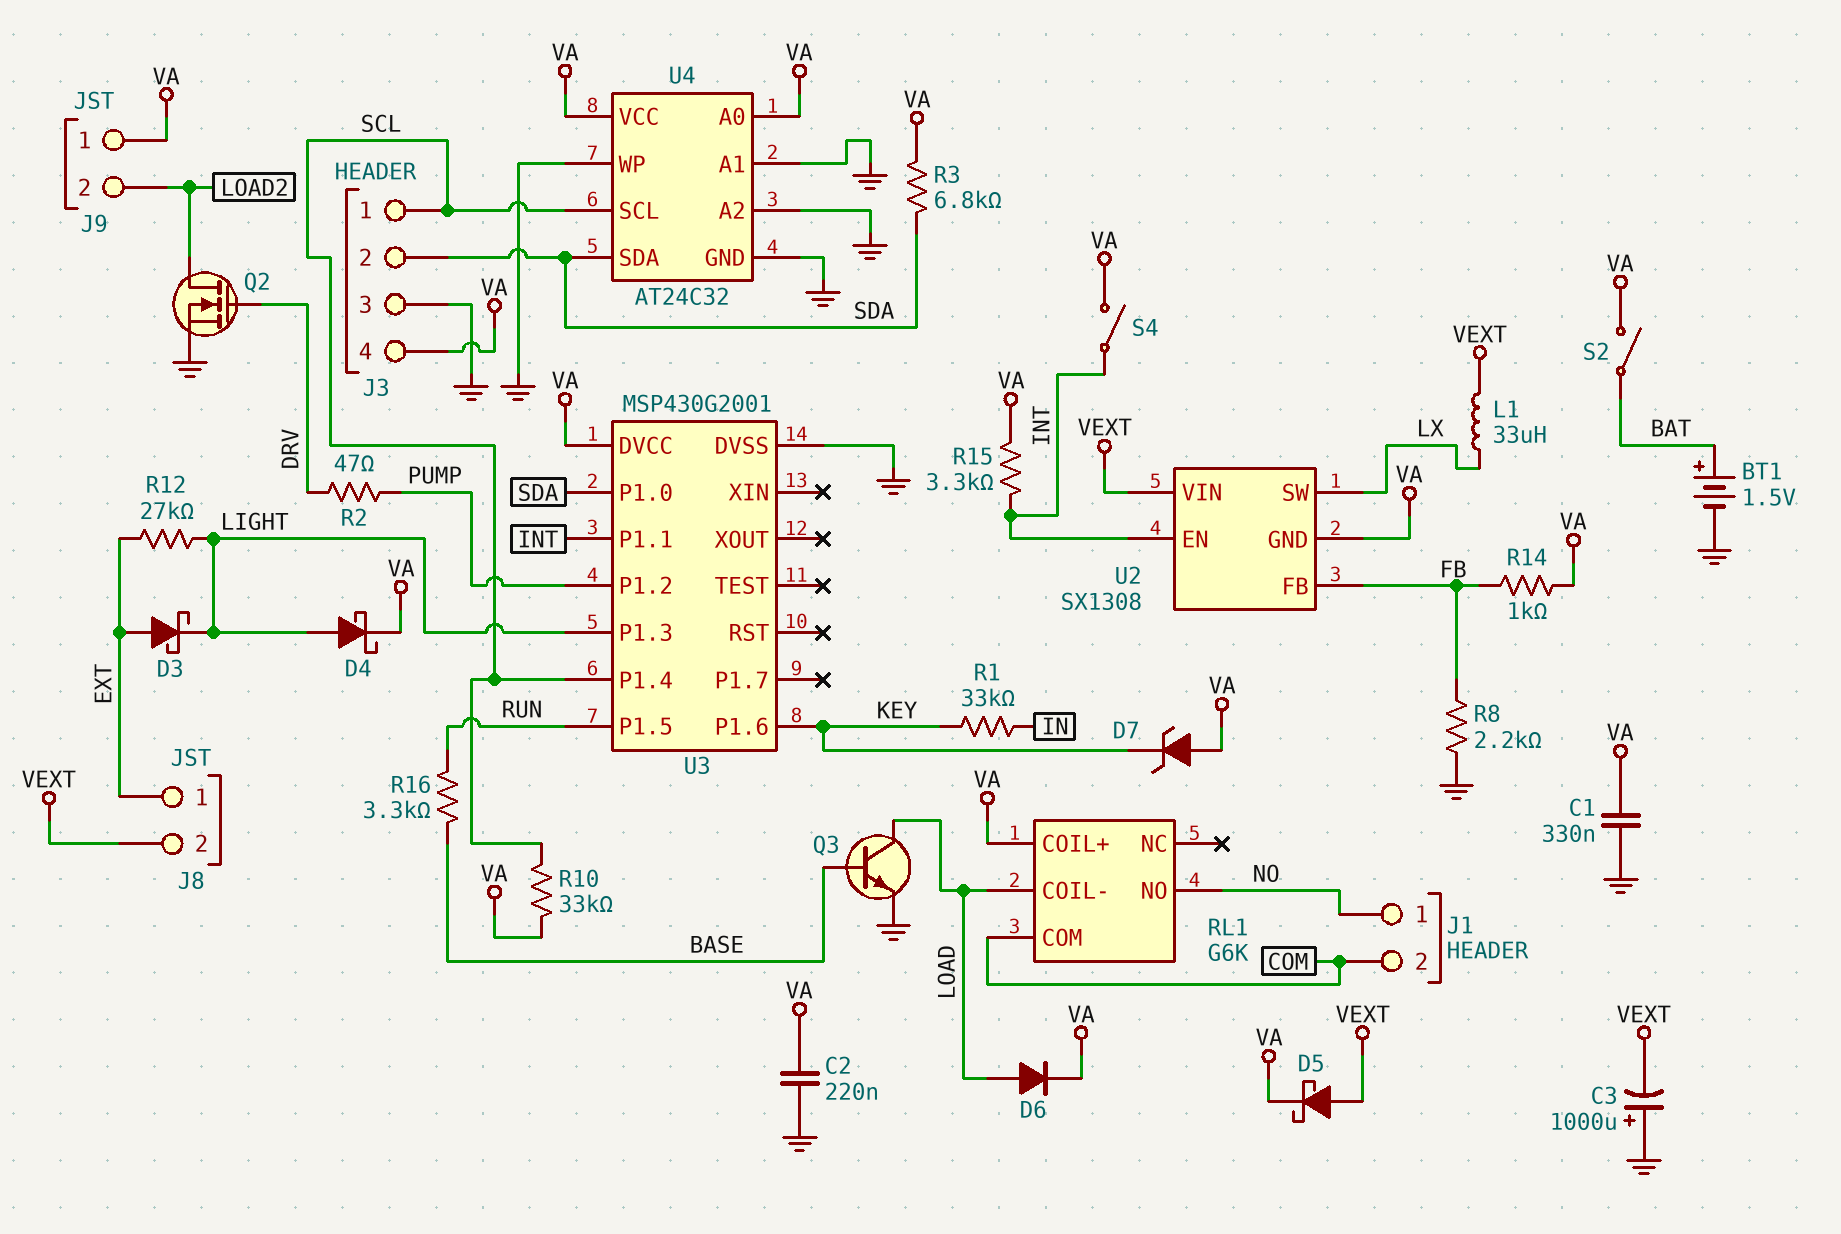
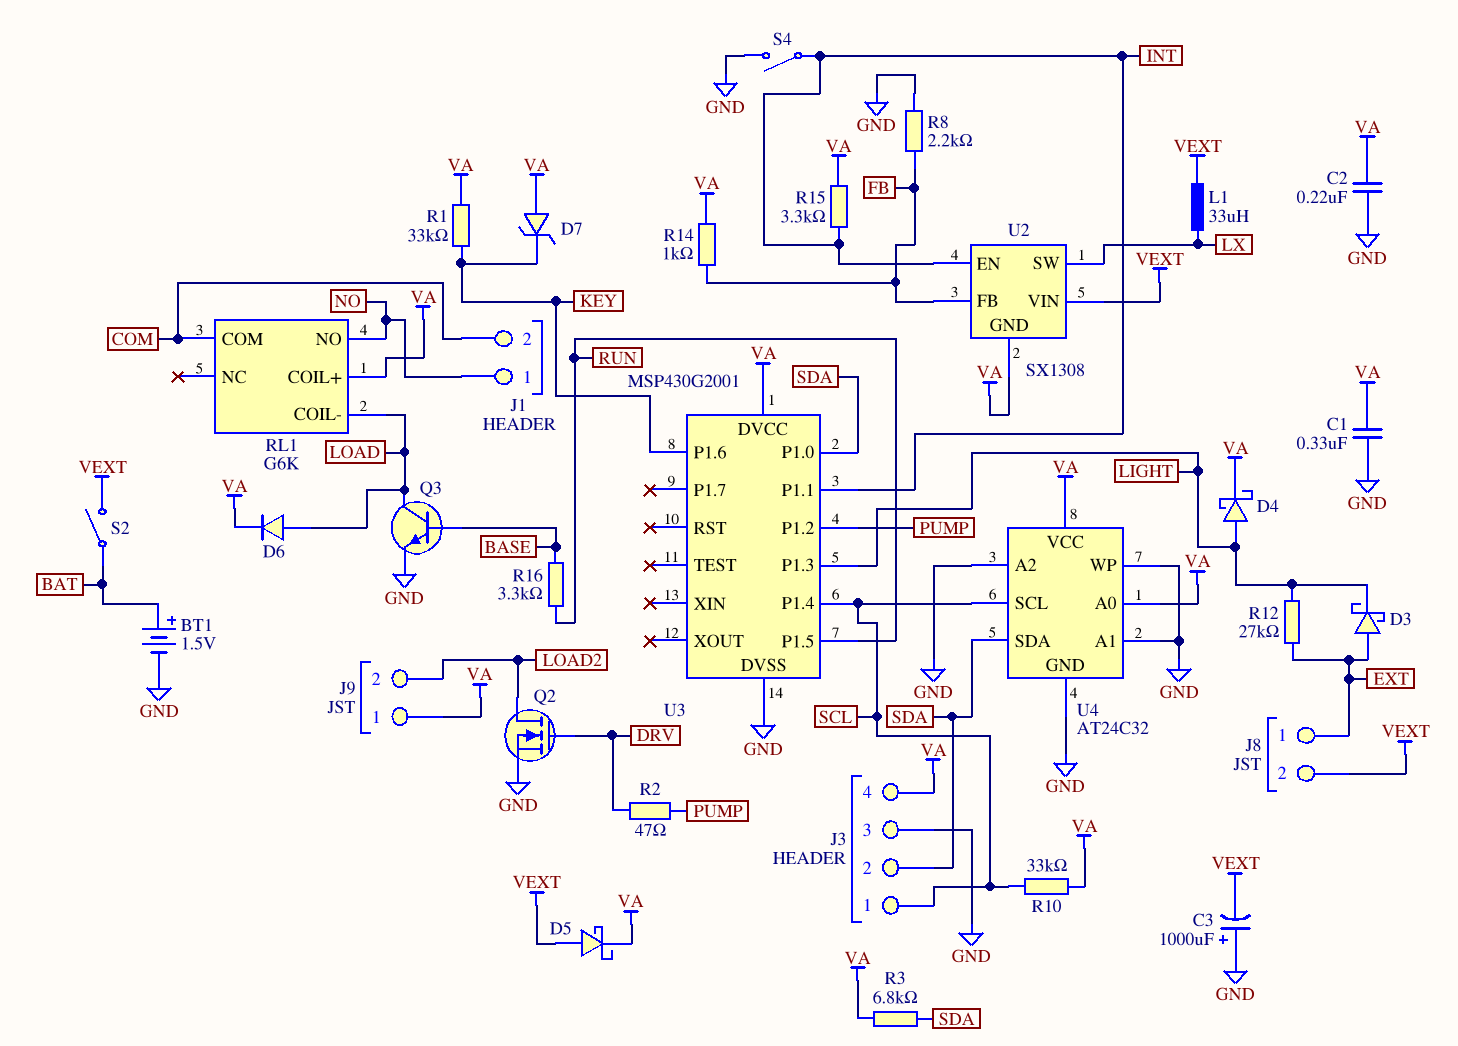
R1: 33k (IN, KEY) -> 33k (KEY, VA)
S2: switch (BAT, VA) -> switch (BAT, VEXT)
S4: switch (INT, VA) -> switch (GND, INT)

